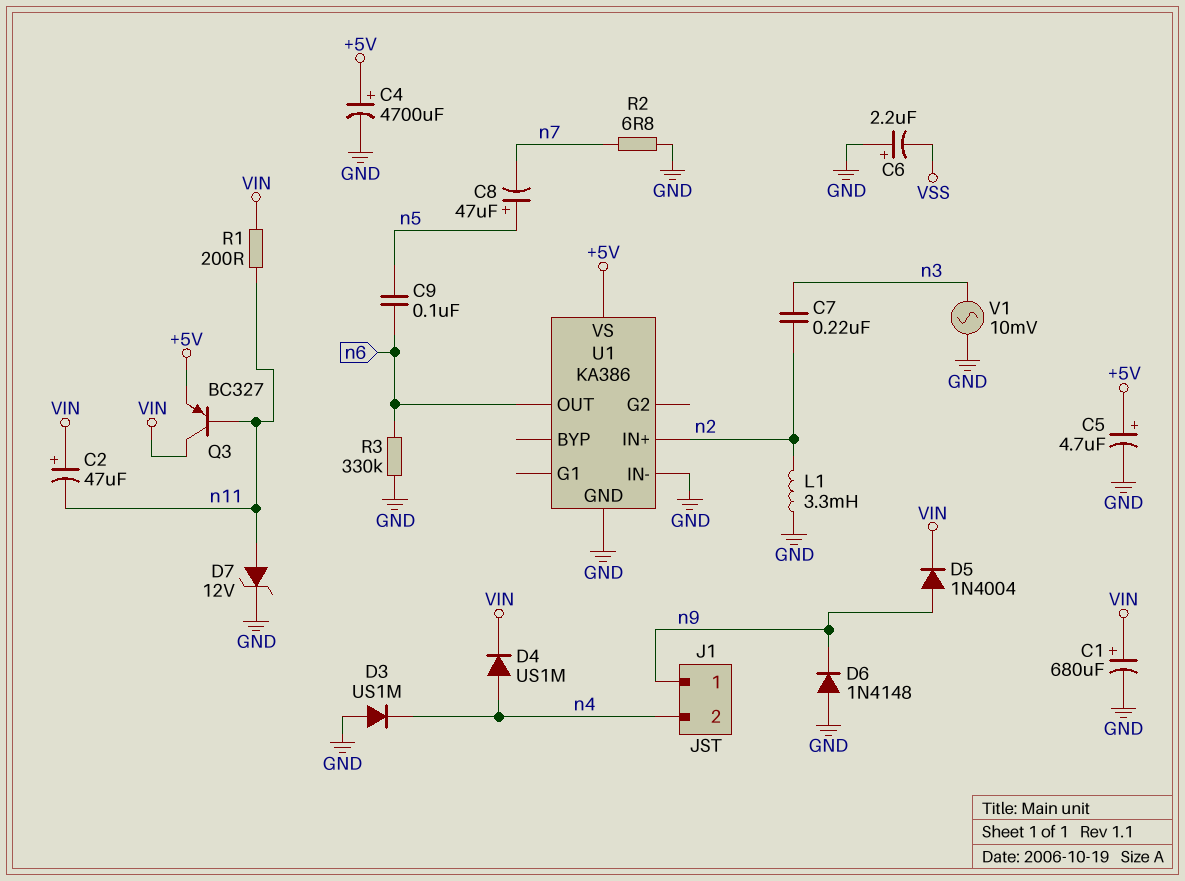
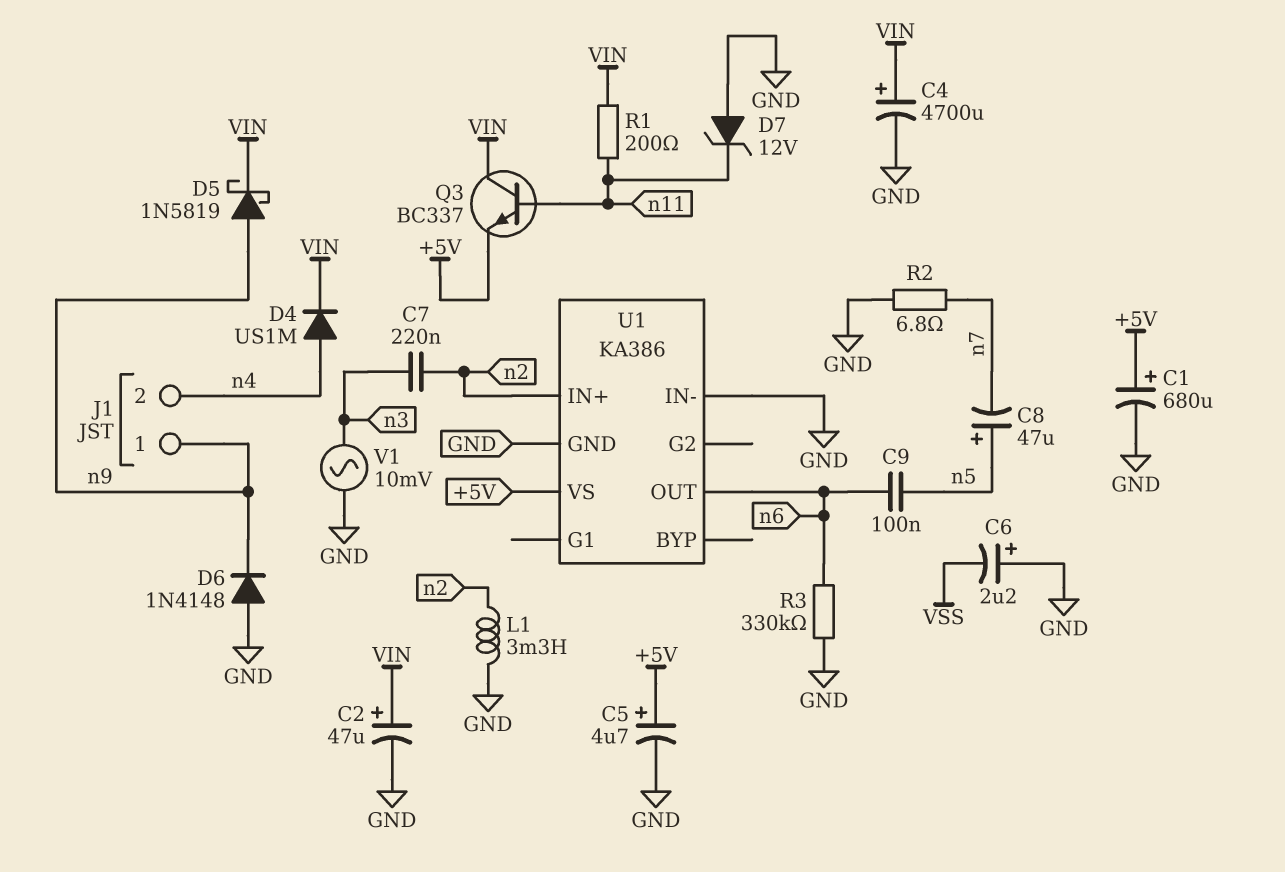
C1: 680uF (plus VIN, minus GND) -> 680uF (plus +5V, minus GND)
C2: 47uF (plus VIN, minus n11) -> 47uF (plus VIN, minus GND)
C4: 4700uF (plus +5V, minus GND) -> 4700uF (plus VIN, minus GND)
D3: diode US1M (A GND, K n4) -> none
D5: diode 1N4004 (A n9, K VIN) -> schottky 1N5819 (A n9, K VIN)
D7: zener 12V (A n11, K GND) -> zener 12V (A GND, K n11)
Q3: PNP BC327 (B n11, C VIN, E +5V) -> NPN BC337 (B n11, C VIN, E +5V)

